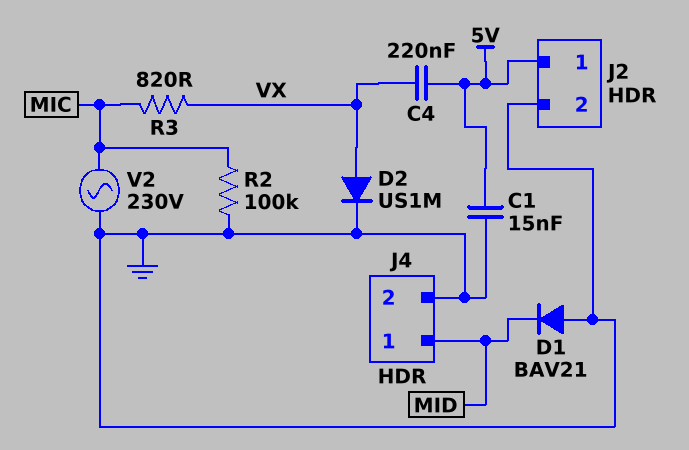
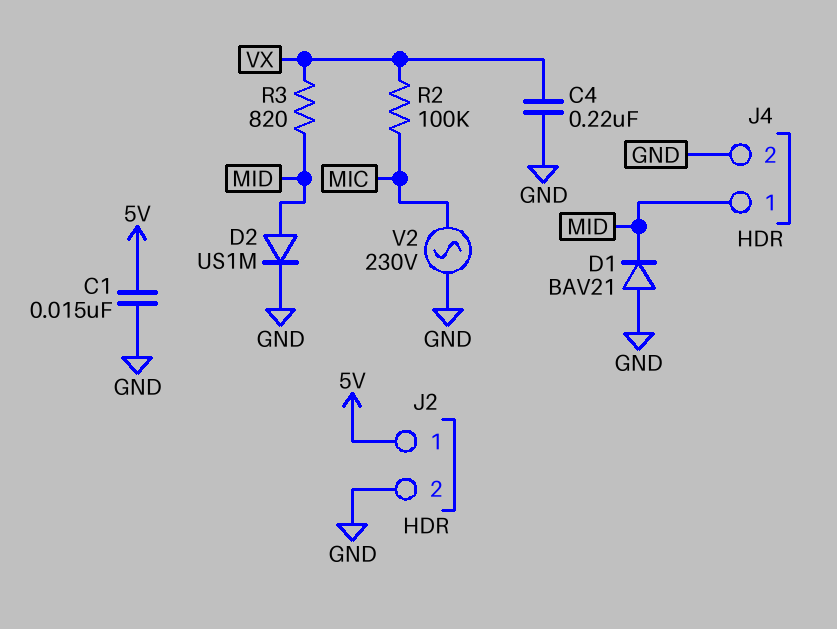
C4: 220nF (5V, VX) -> 220nF (GND, VX)
D2: diode US1M (A VX, K GND) -> diode US1M (A MID, K GND)
R2: 100k (GND, MIC) -> 100k (MIC, VX)
R3: 820 (MIC, VX) -> 820 (MID, VX)

